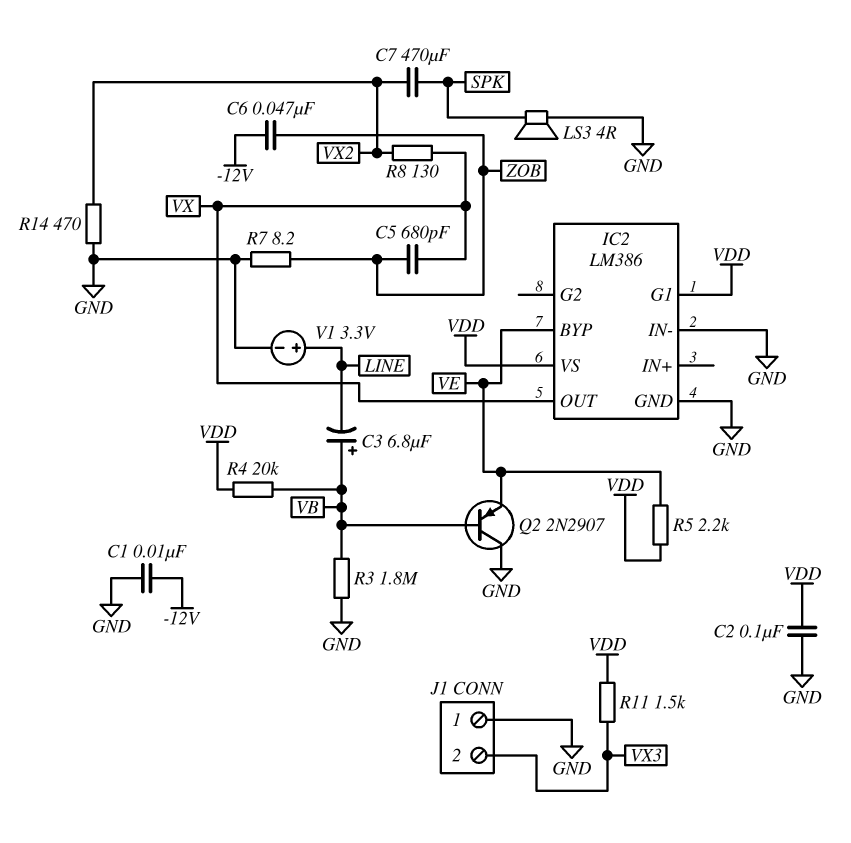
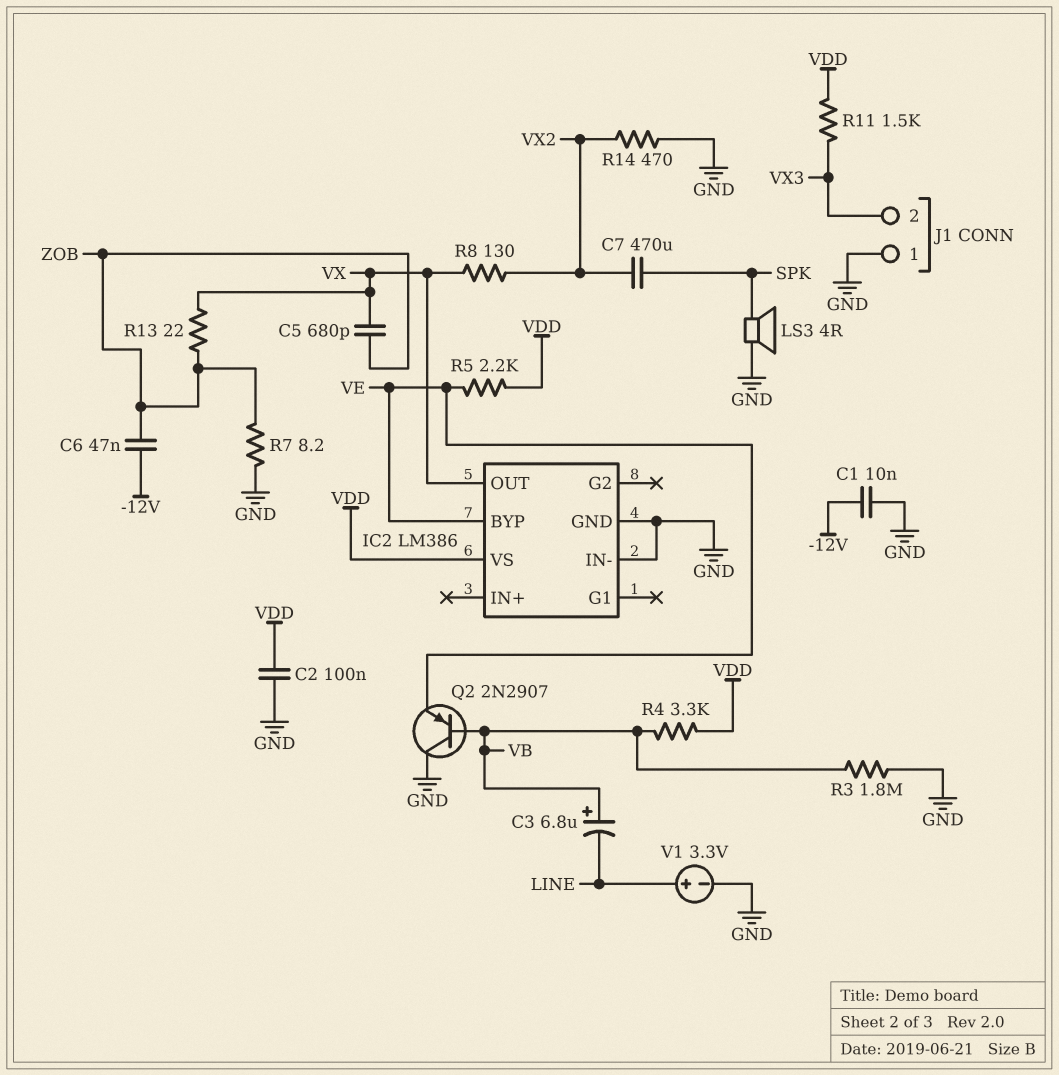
IC2 pin G1: VDD -> none
R4: 20k (VB, VDD) -> 3.3k (VB, VDD)
R13: none -> 22 (VX, ZOB)

